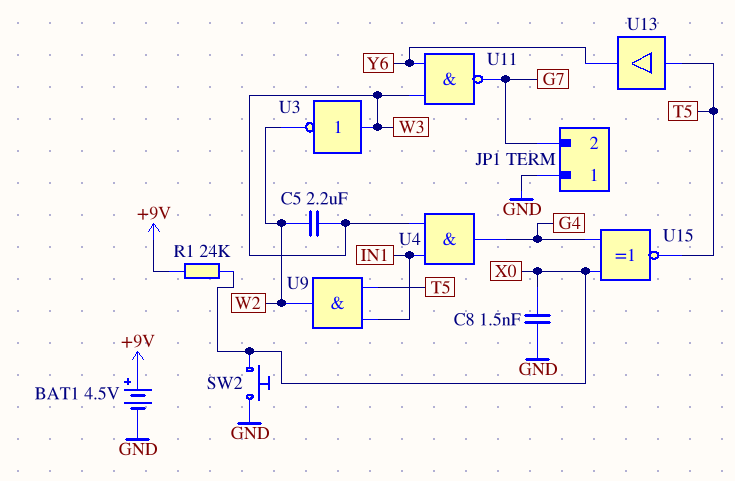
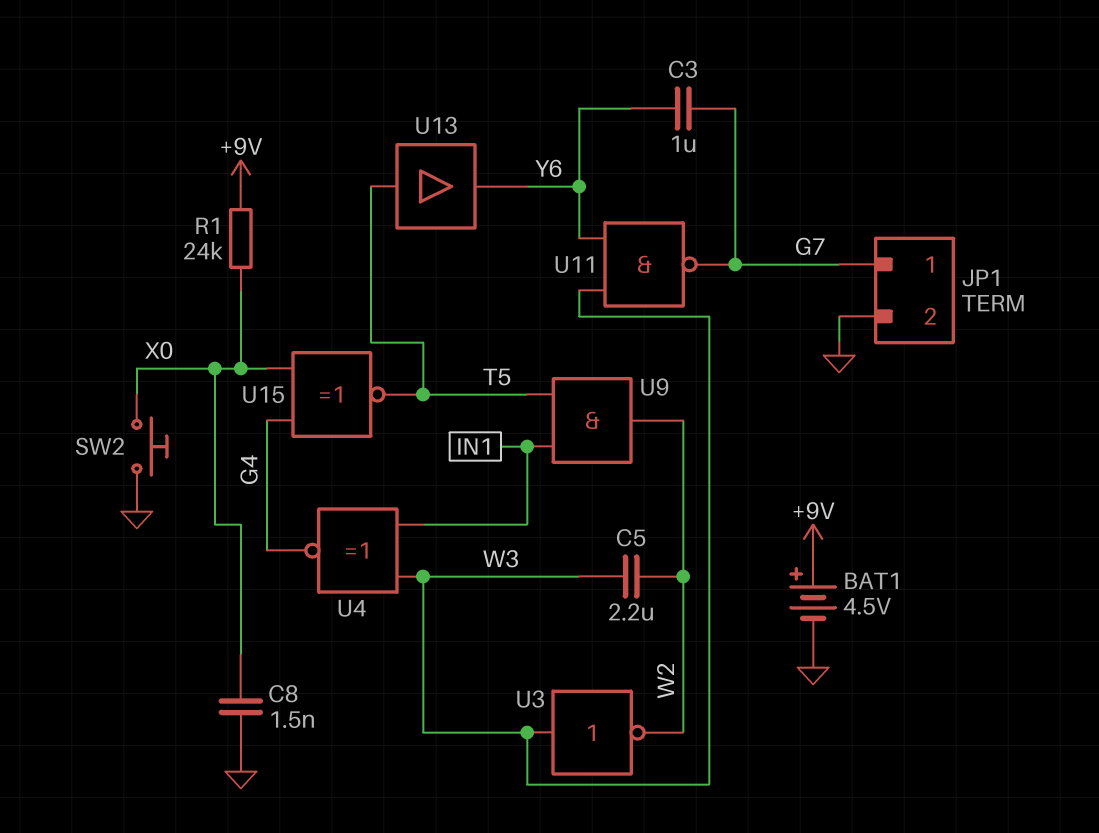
C3: none -> 1uF (G7, Y6)
JP1 pin 1: GND -> G7
JP1 pin 2: G7 -> GND
U4: AND (in IN1, in W3, out G4) -> XNOR (in IN1, in W3, out G4)

